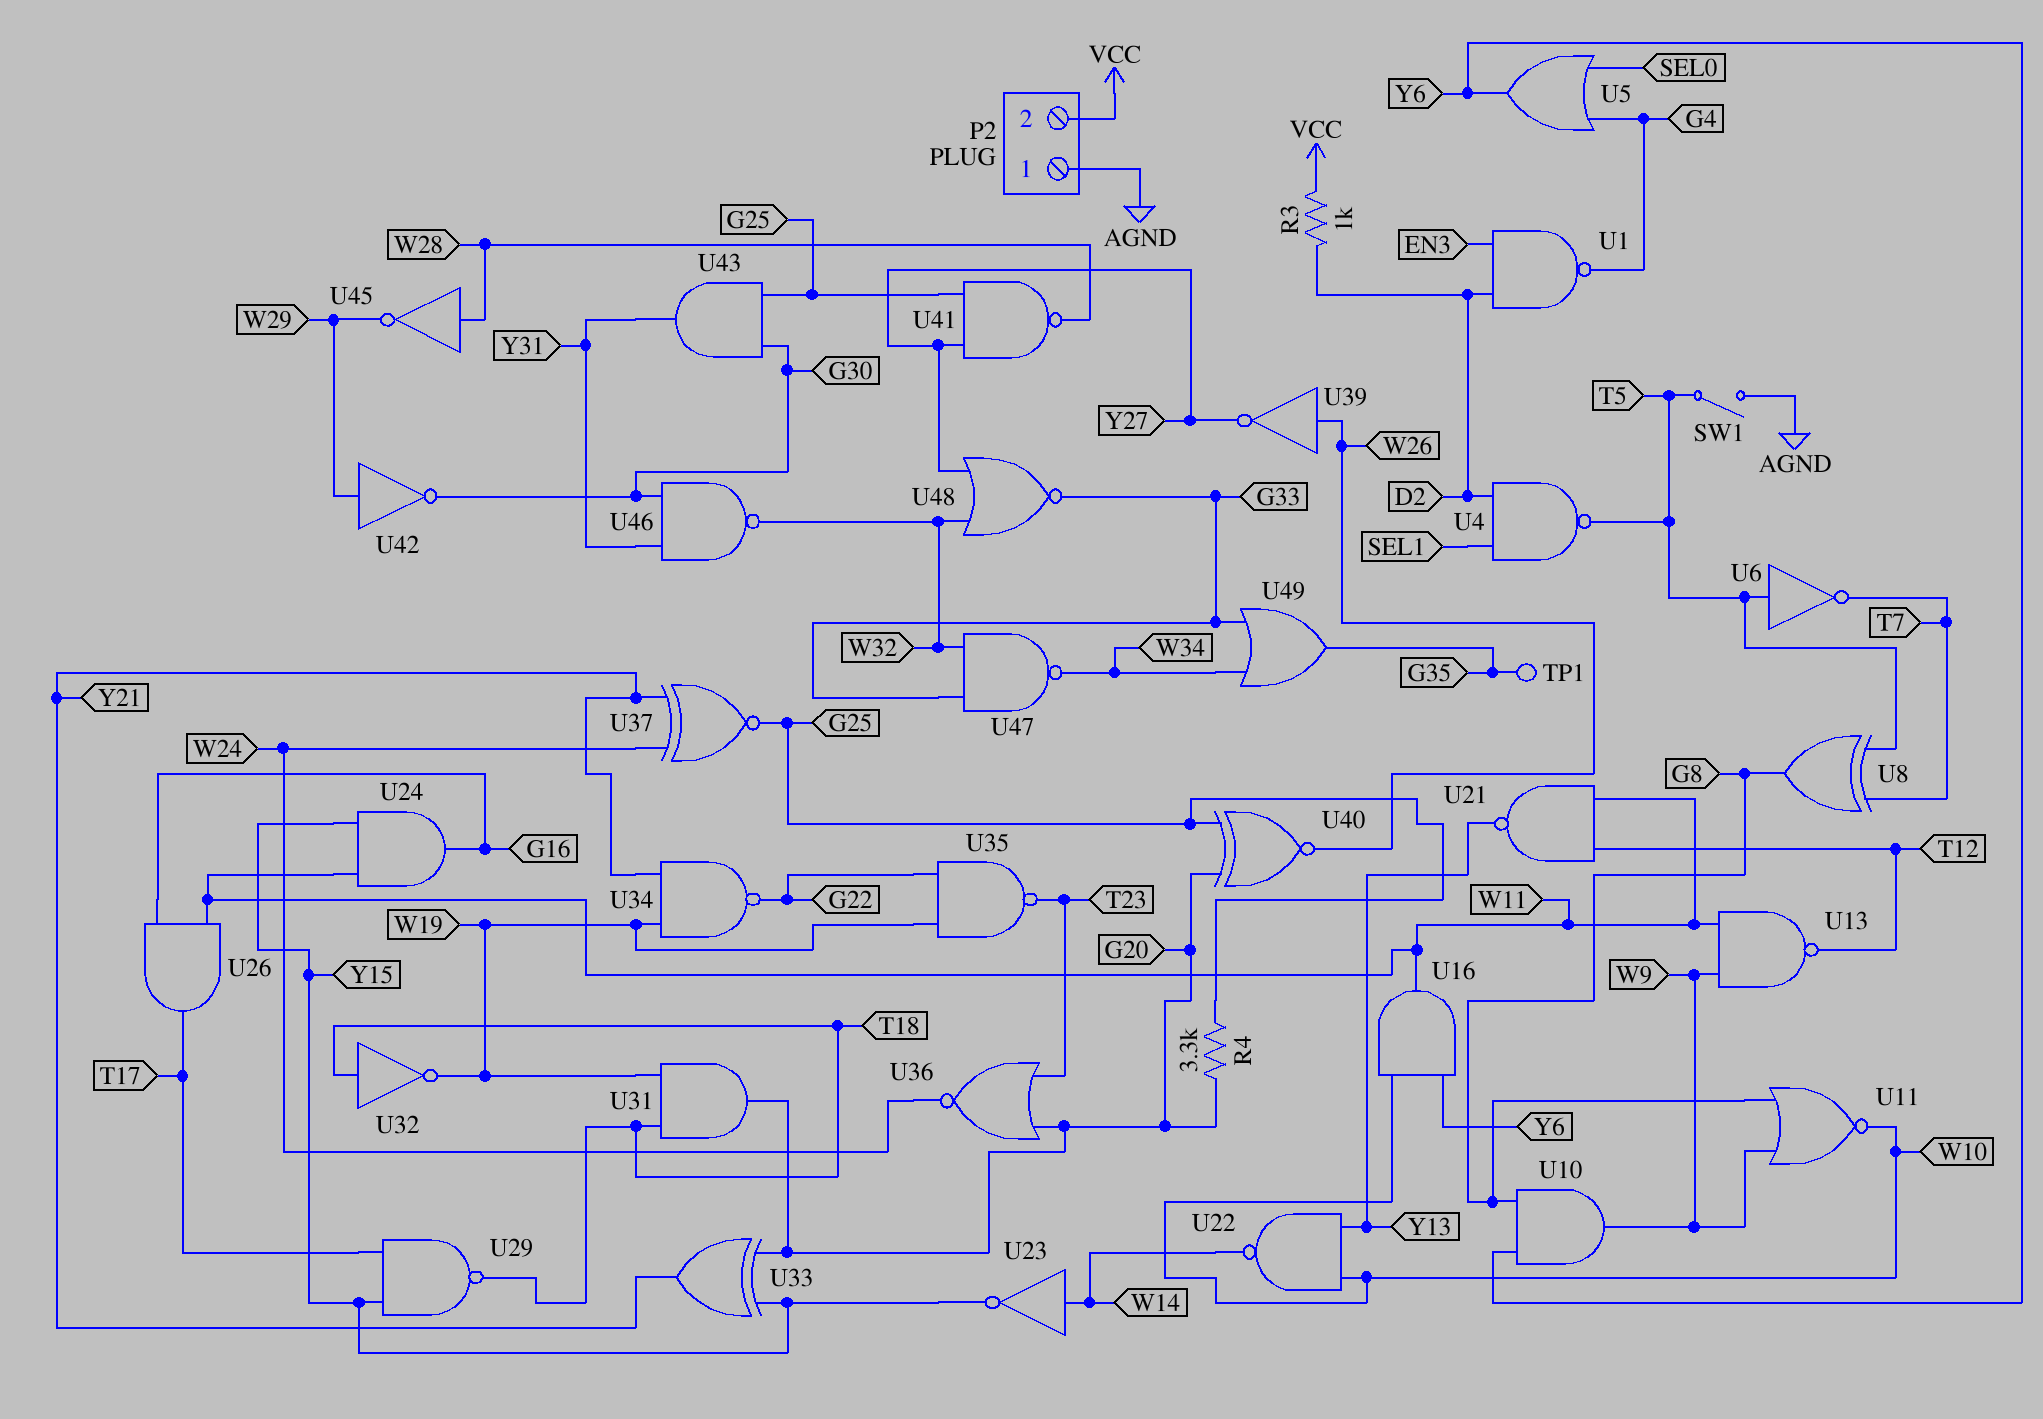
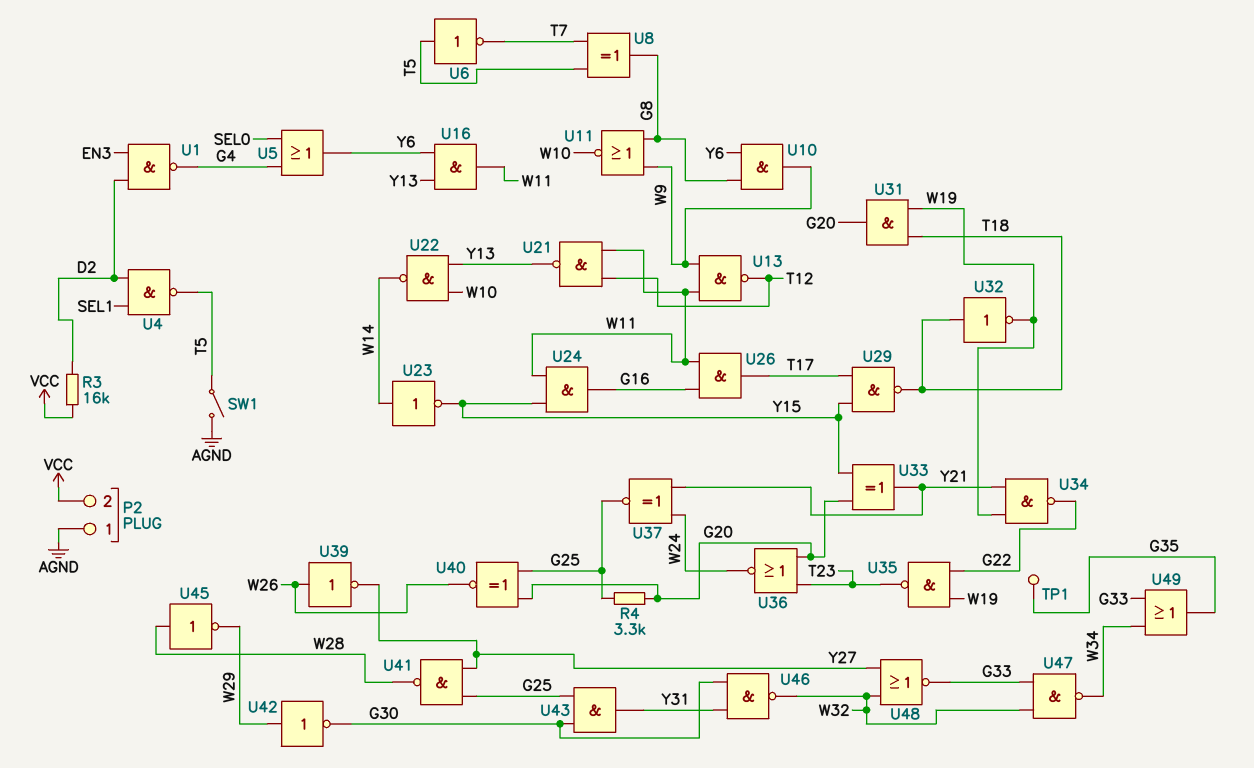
R3: 1k (D2, VCC) -> 16k (D2, VCC)
U16: AND (in W10, in Y6, out W11) -> AND (in Y6, in Y13, out W11)

